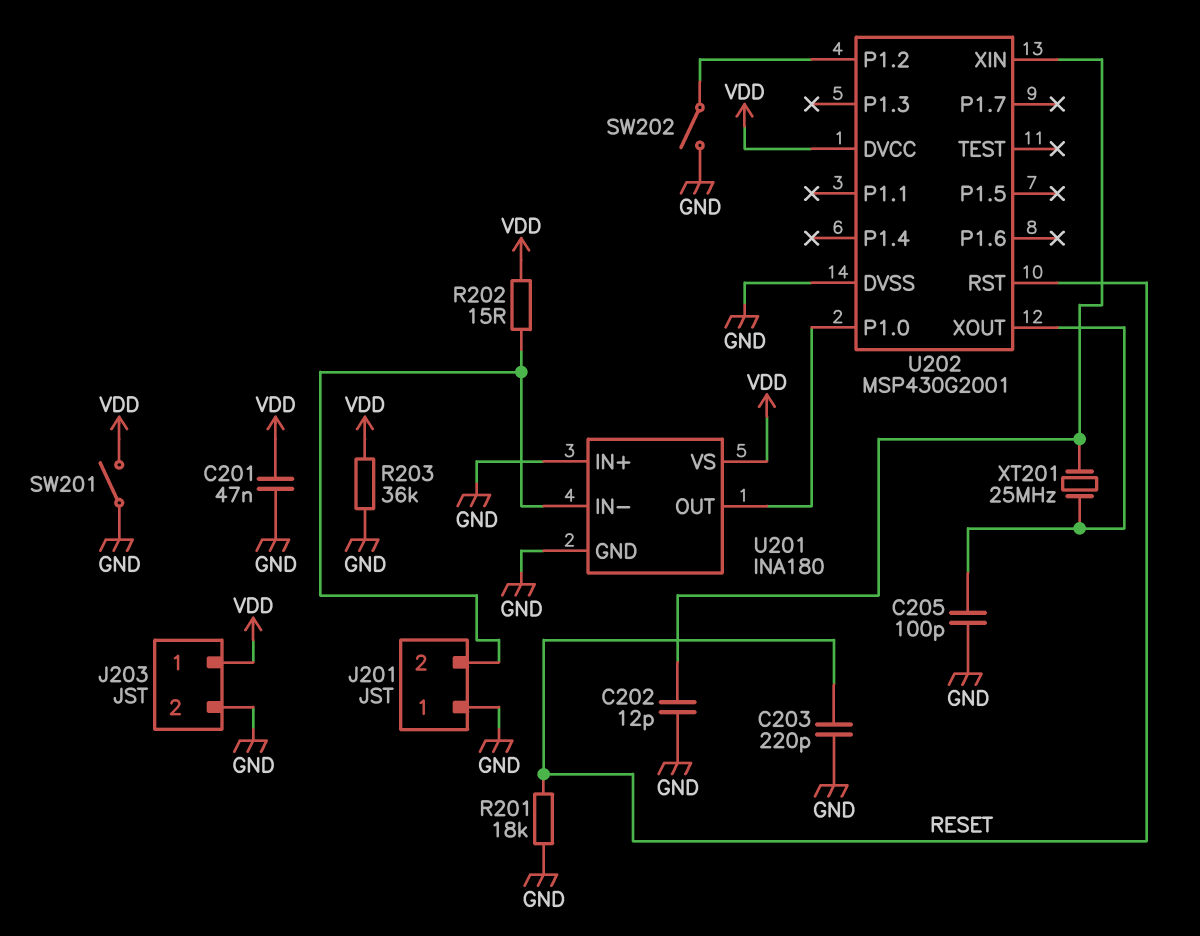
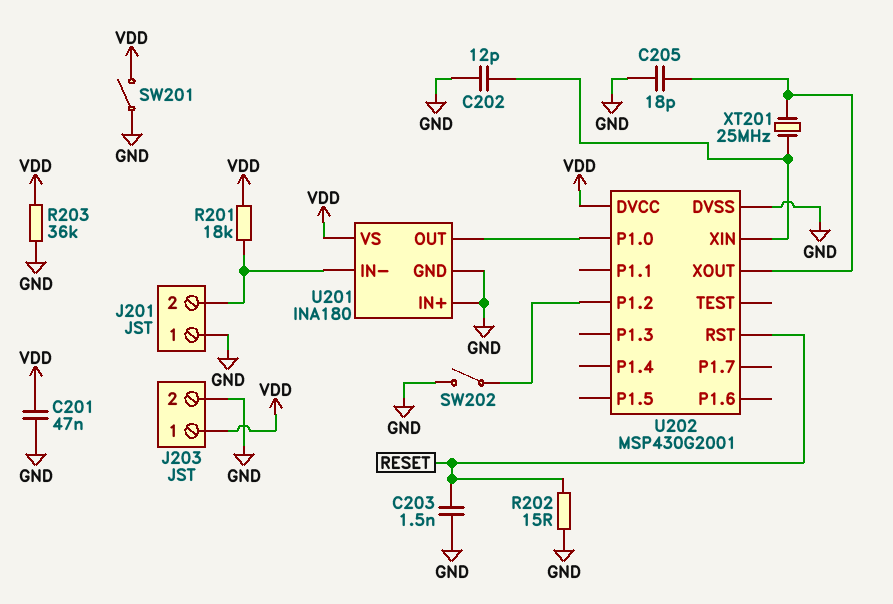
C203: 220pF (GND, RESET) -> 1.5nF (GND, RESET)
C205: 100pF (GND, U202/XOUT) -> 18pF (GND, U202/XOUT)
R201: 18k (GND, RESET) -> 18k (J201/2, VDD)
R202: 15 (J201/2, VDD) -> 15 (GND, RESET)

